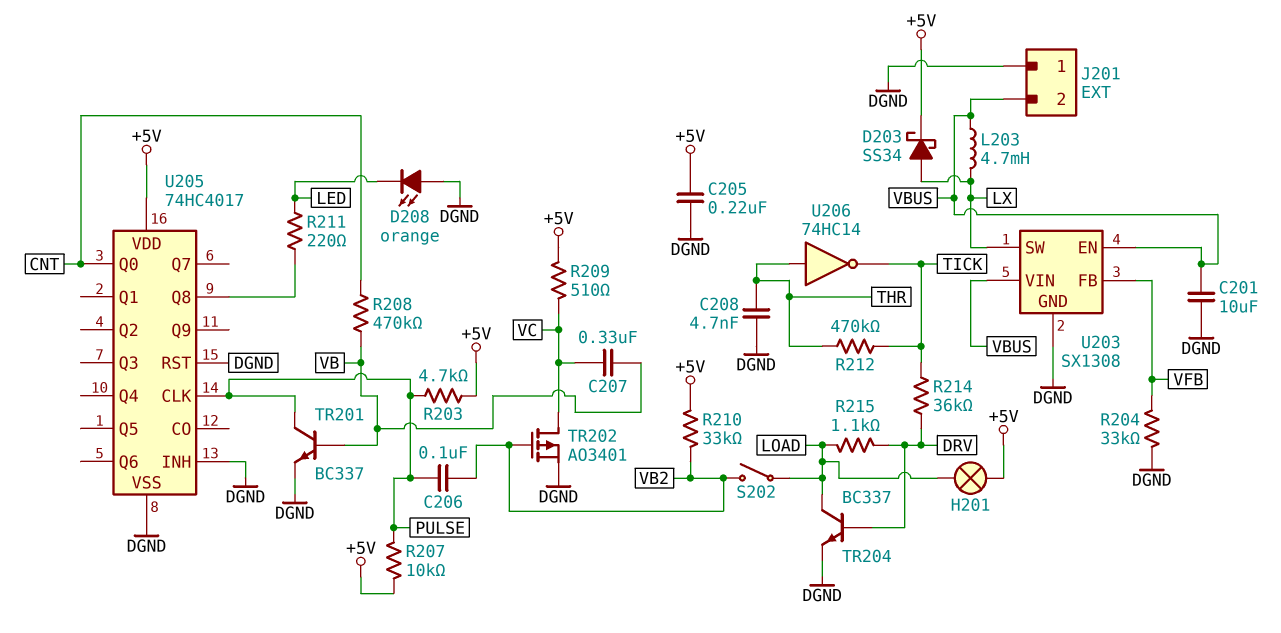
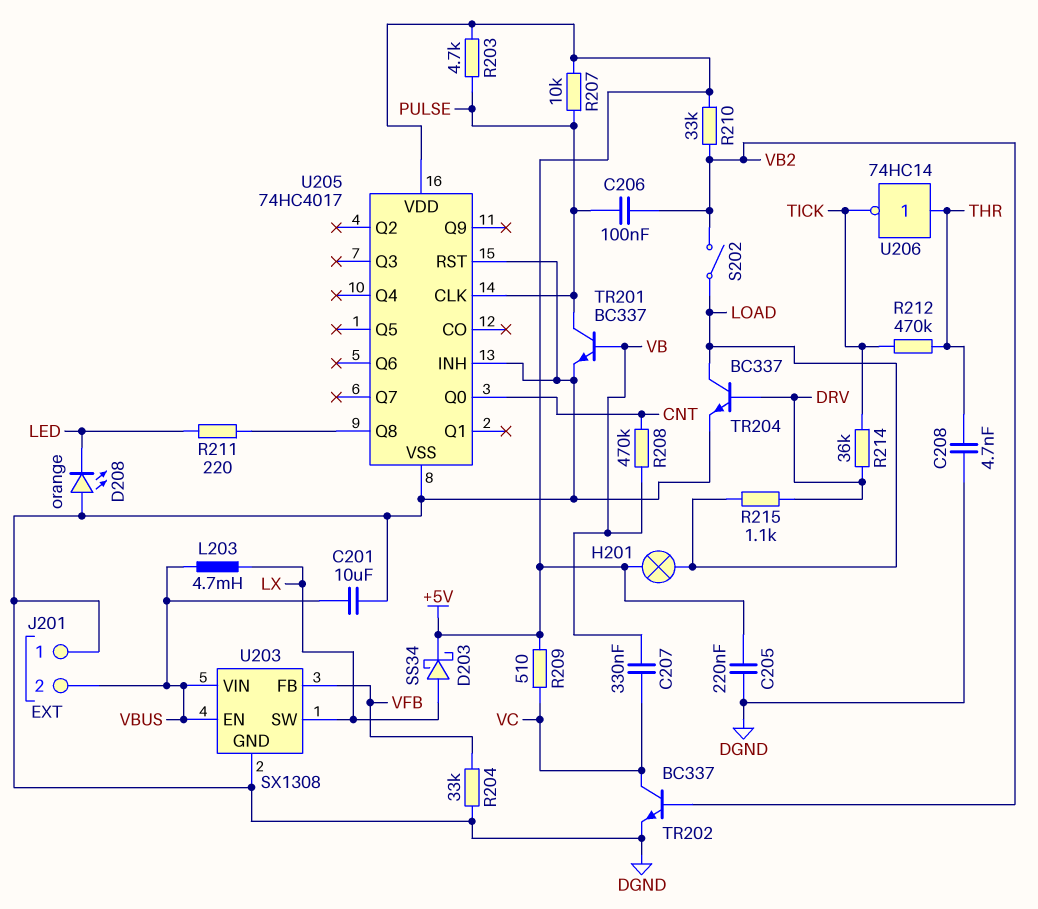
TR202: PMOS AO3401 (G VB2, D VC, S DGND) -> NPN BC337 (B VB2, C VC, E DGND)

